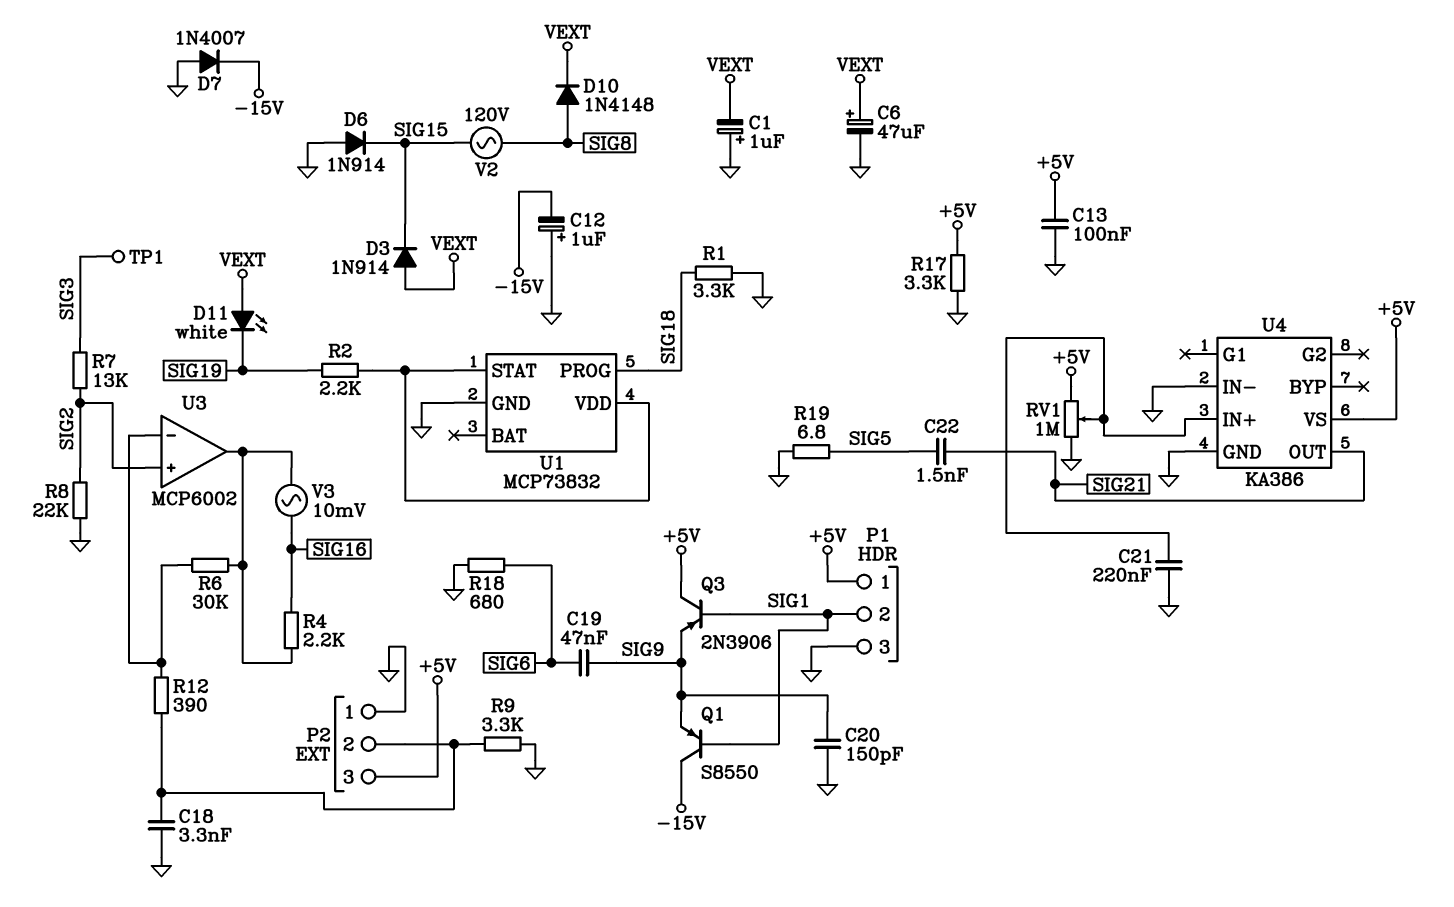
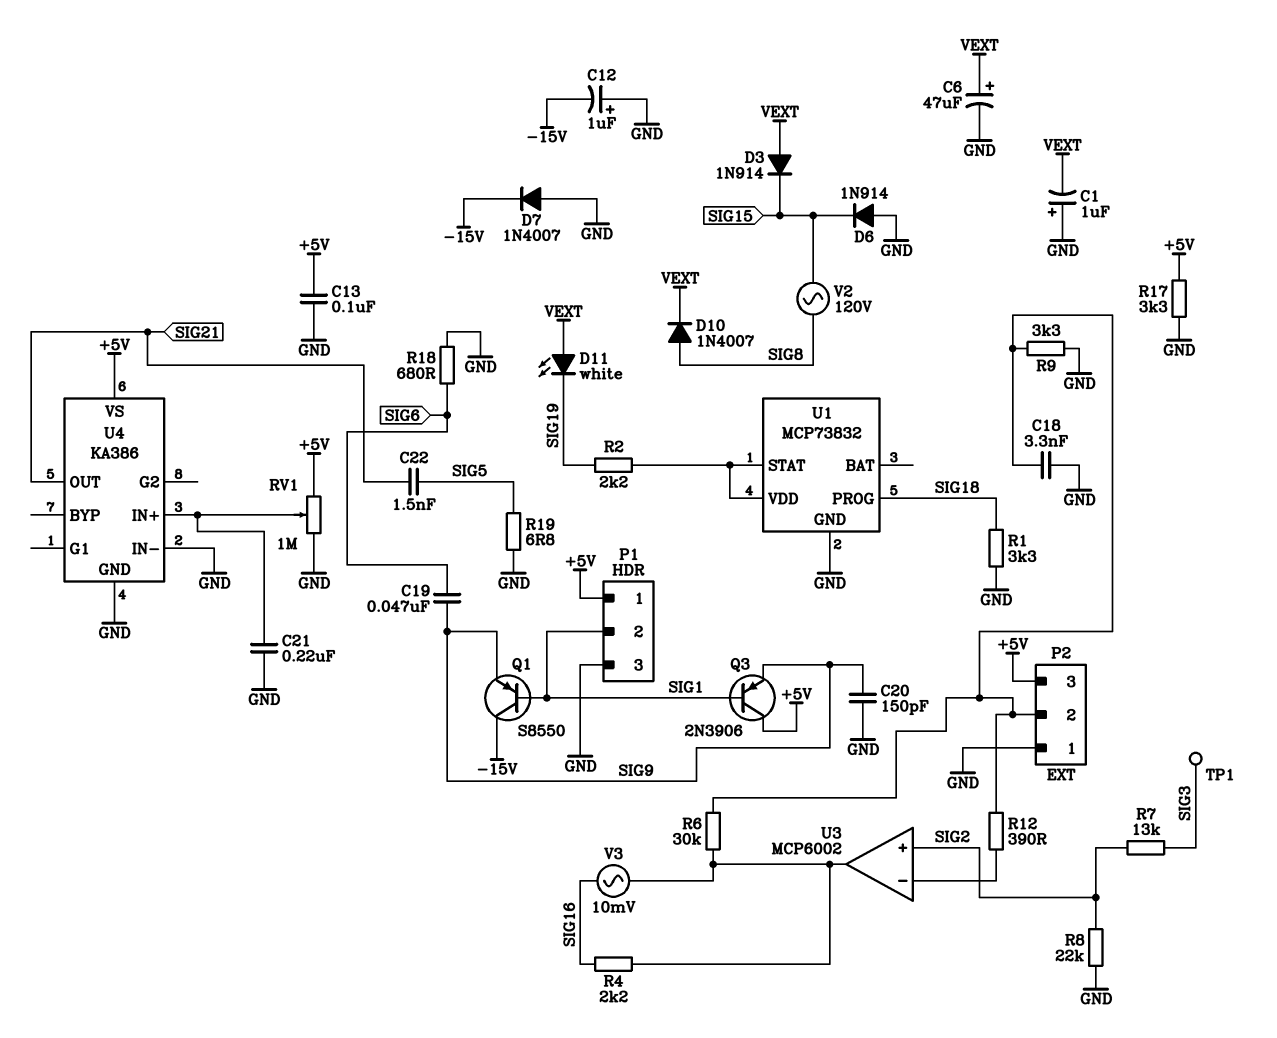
D10: diode 1N4148 (A SIG8, K VEXT) -> diode 1N4007 (A SIG8, K VEXT)
R6: 30k (U3/in-, U3/out) -> 30k (P2/2, U3/out)

